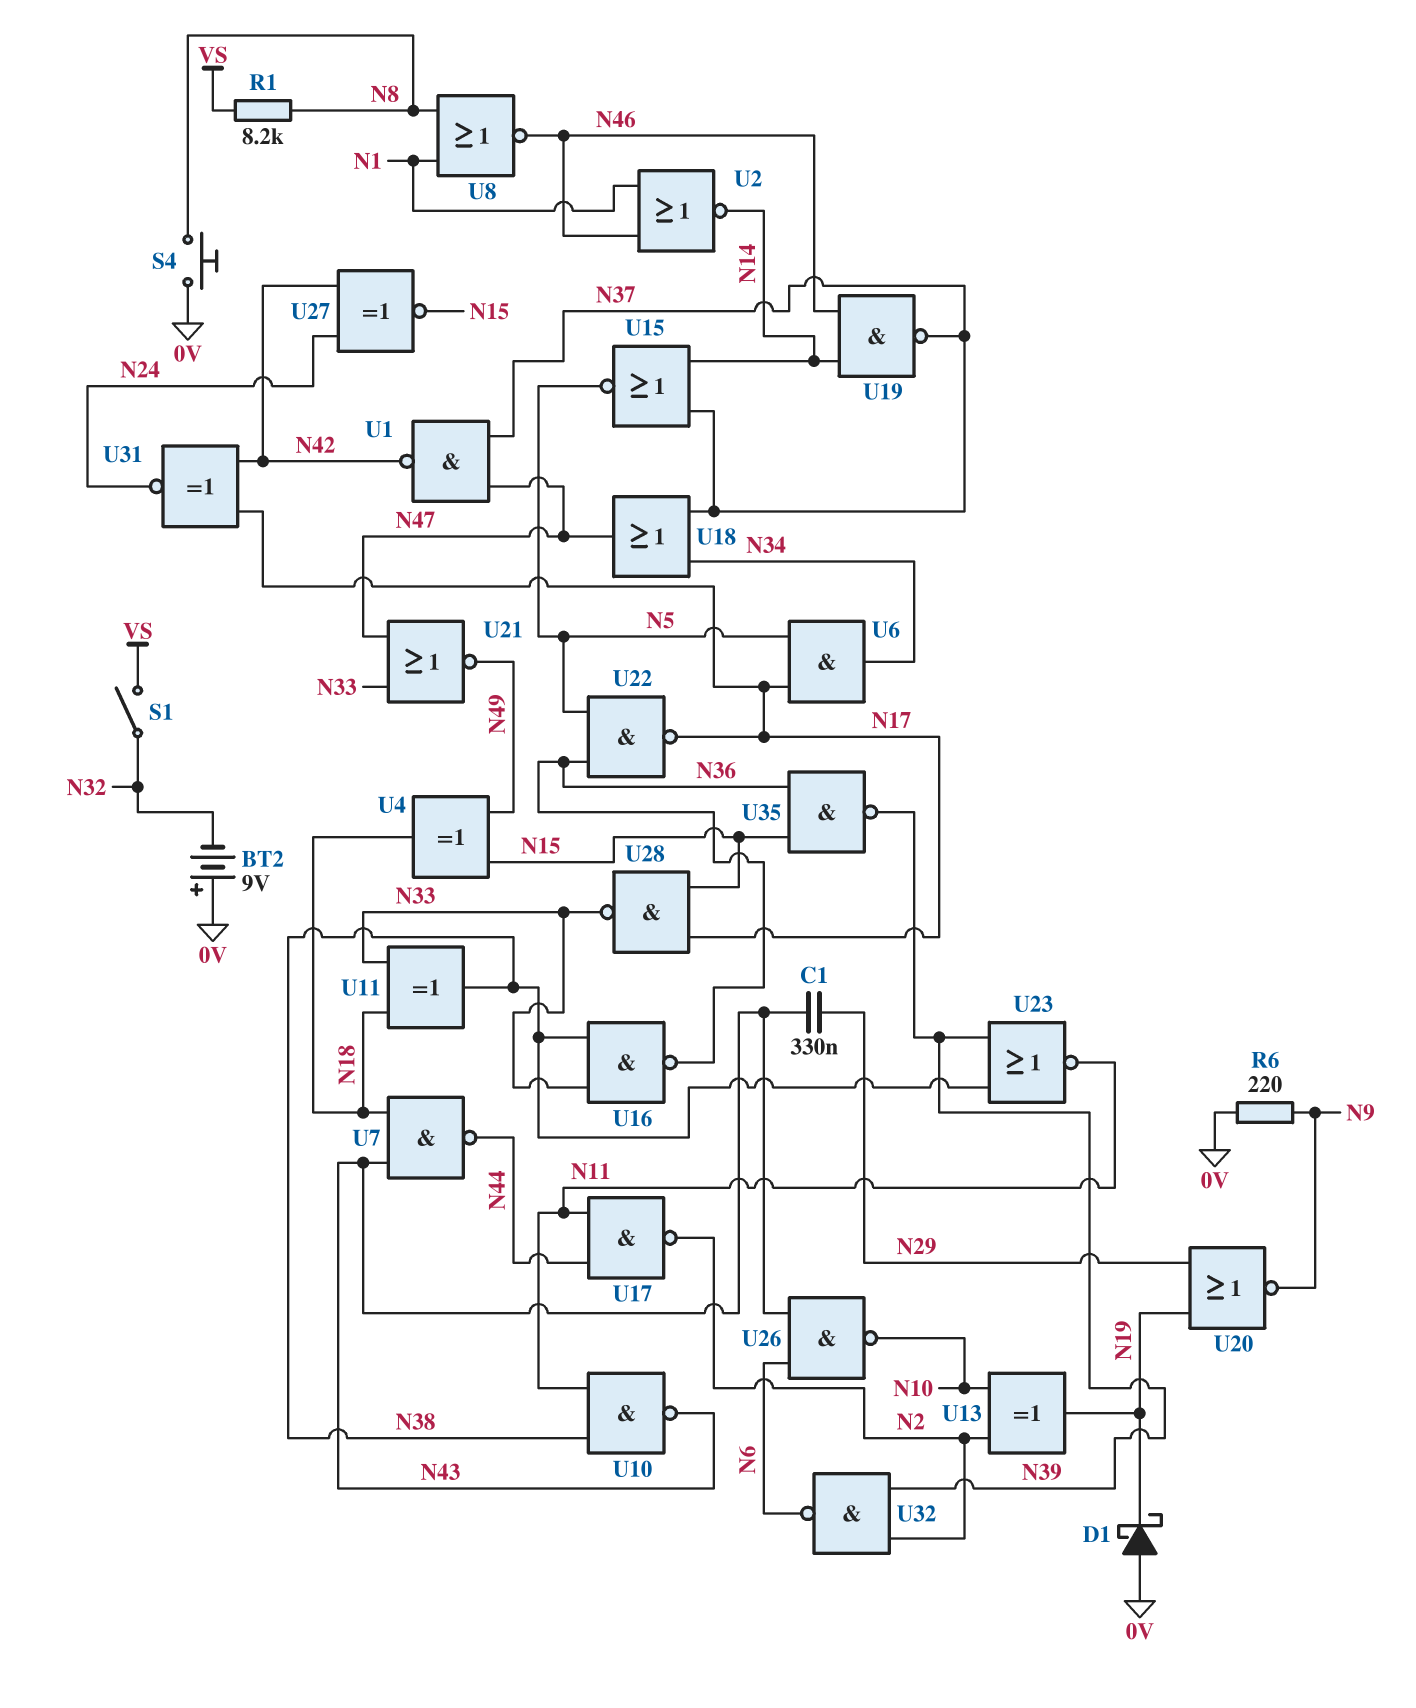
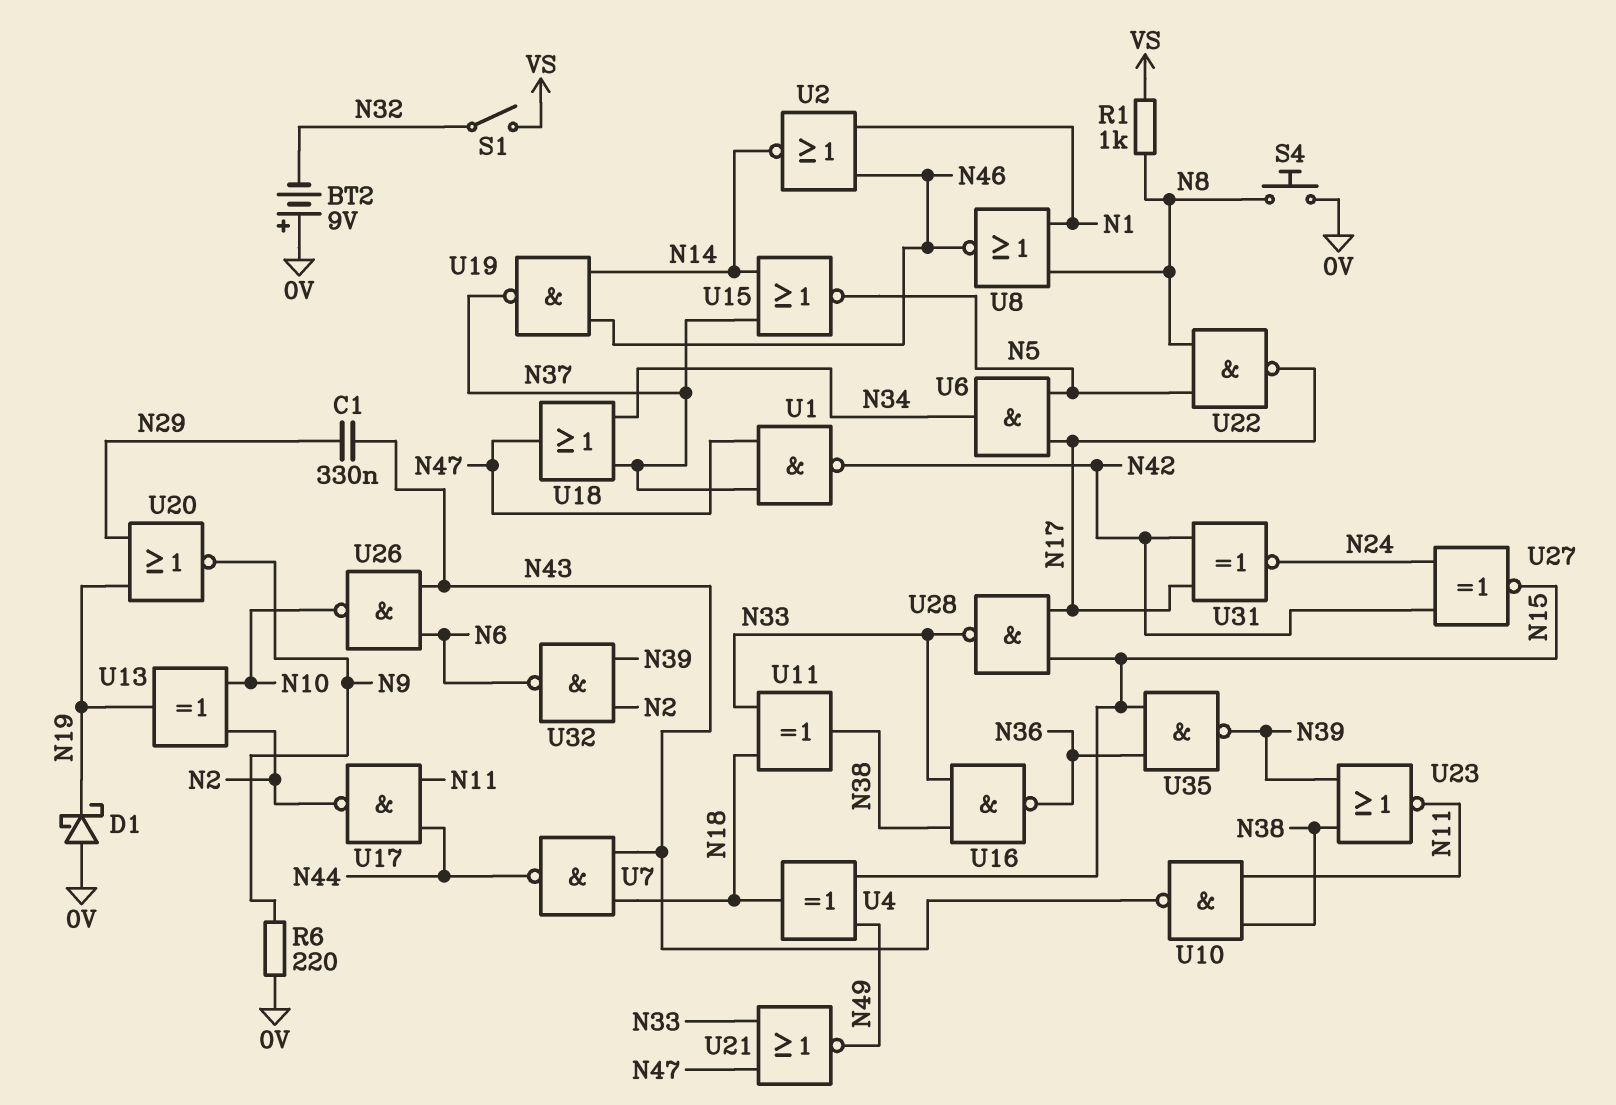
R1: 8.2k (N8, VS) -> 1k (N8, VS)
U22: NAND (in N5, in N36, out N17) -> NAND (in N5, in N8, out N17)

